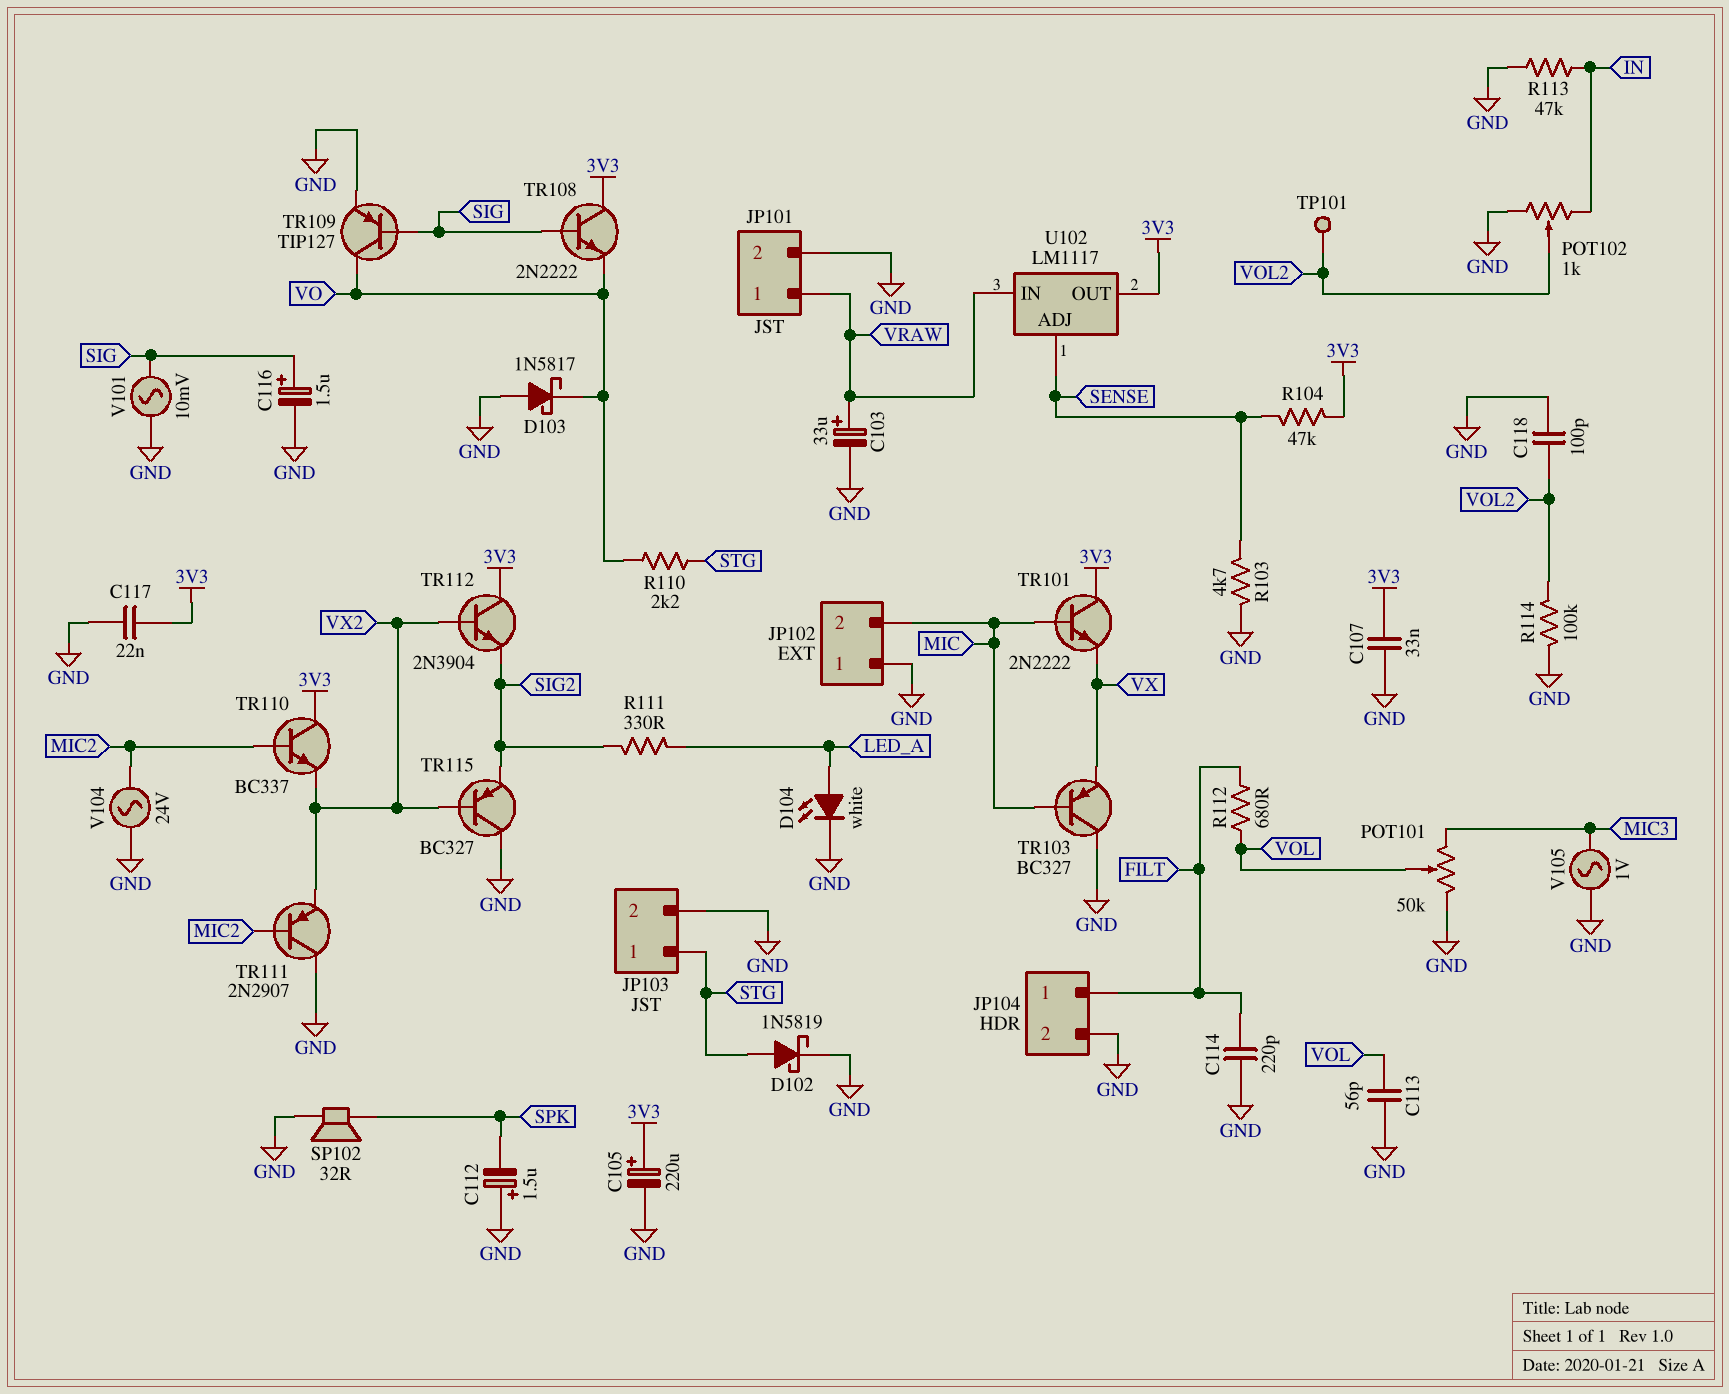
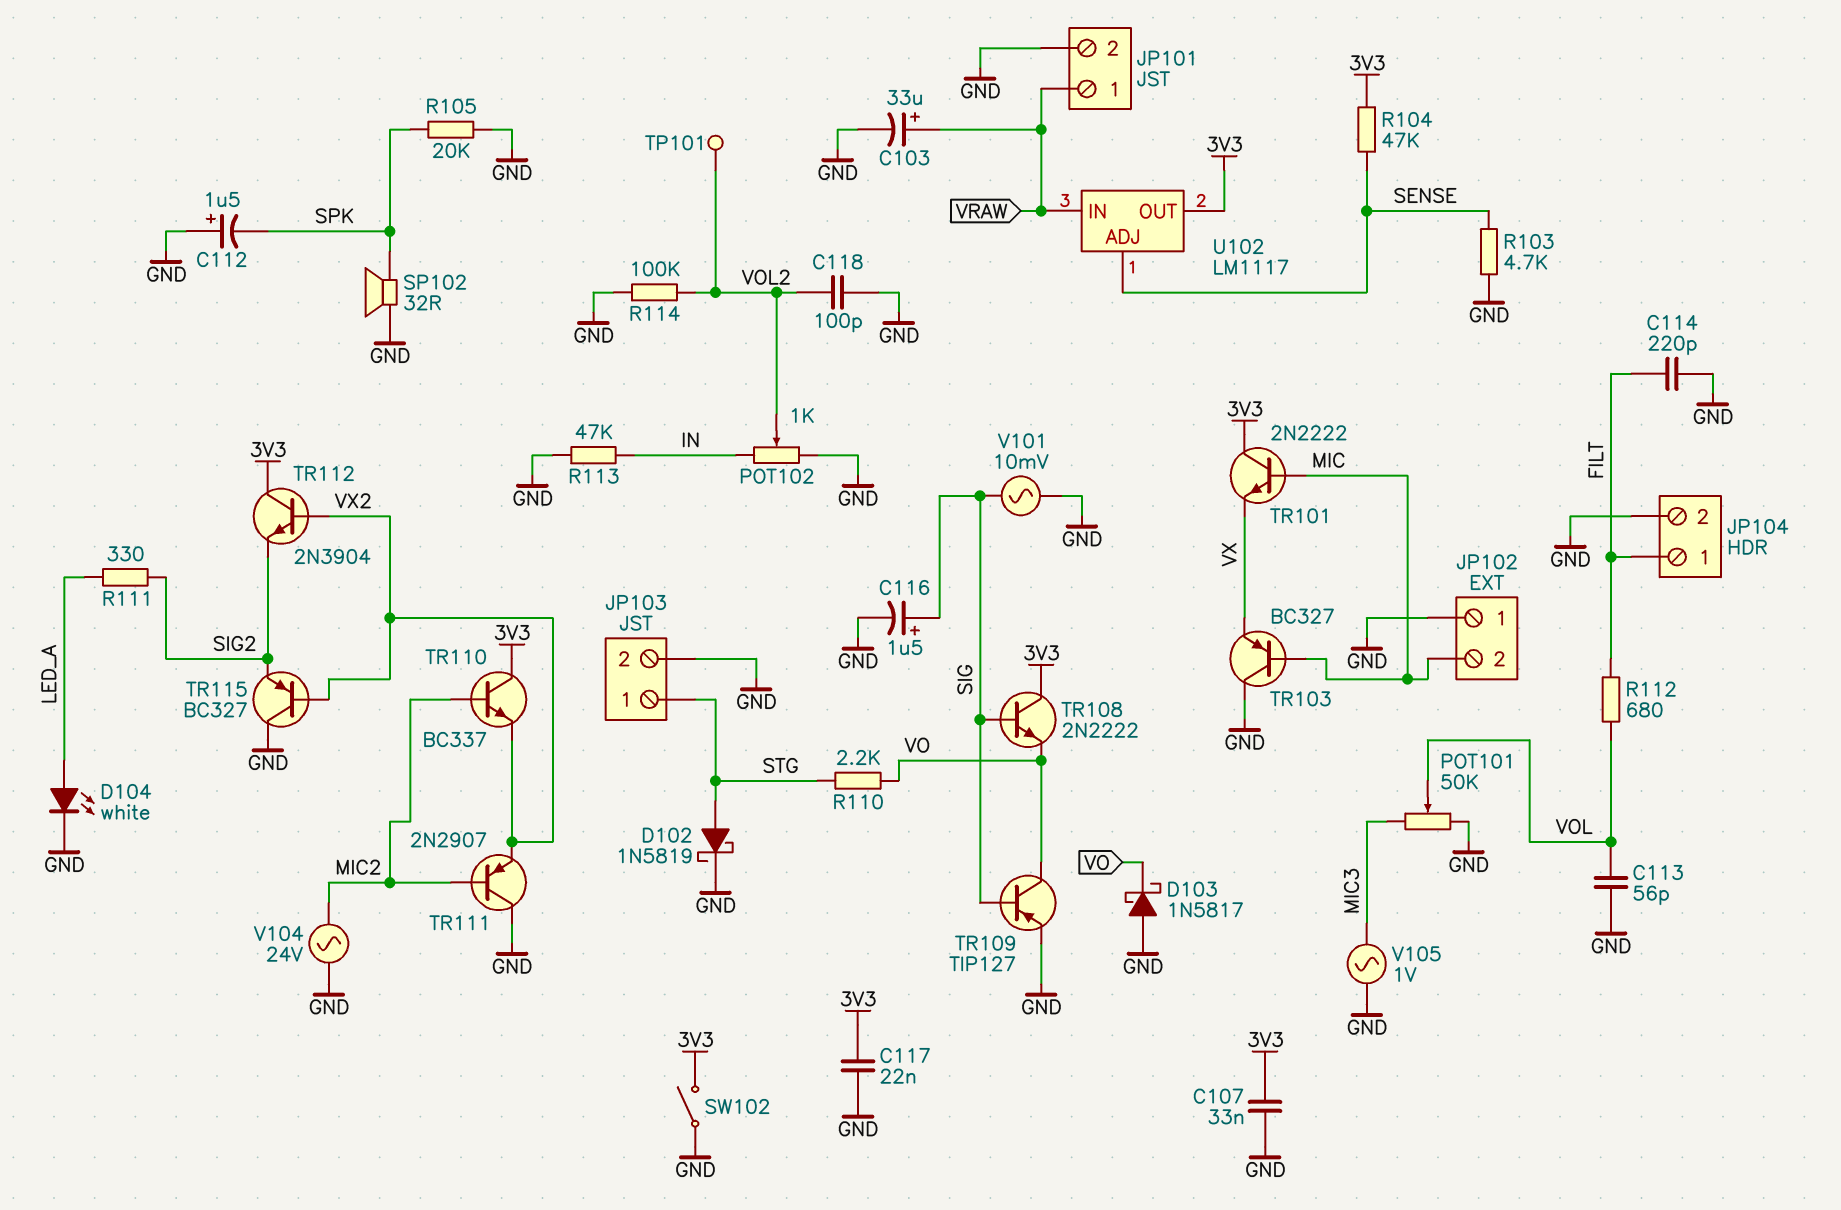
C105: 220uF (plus 3V3, minus GND) -> none
R105: none -> 20k (GND, SPK)
SW102: none -> switch (3V3, GND)

